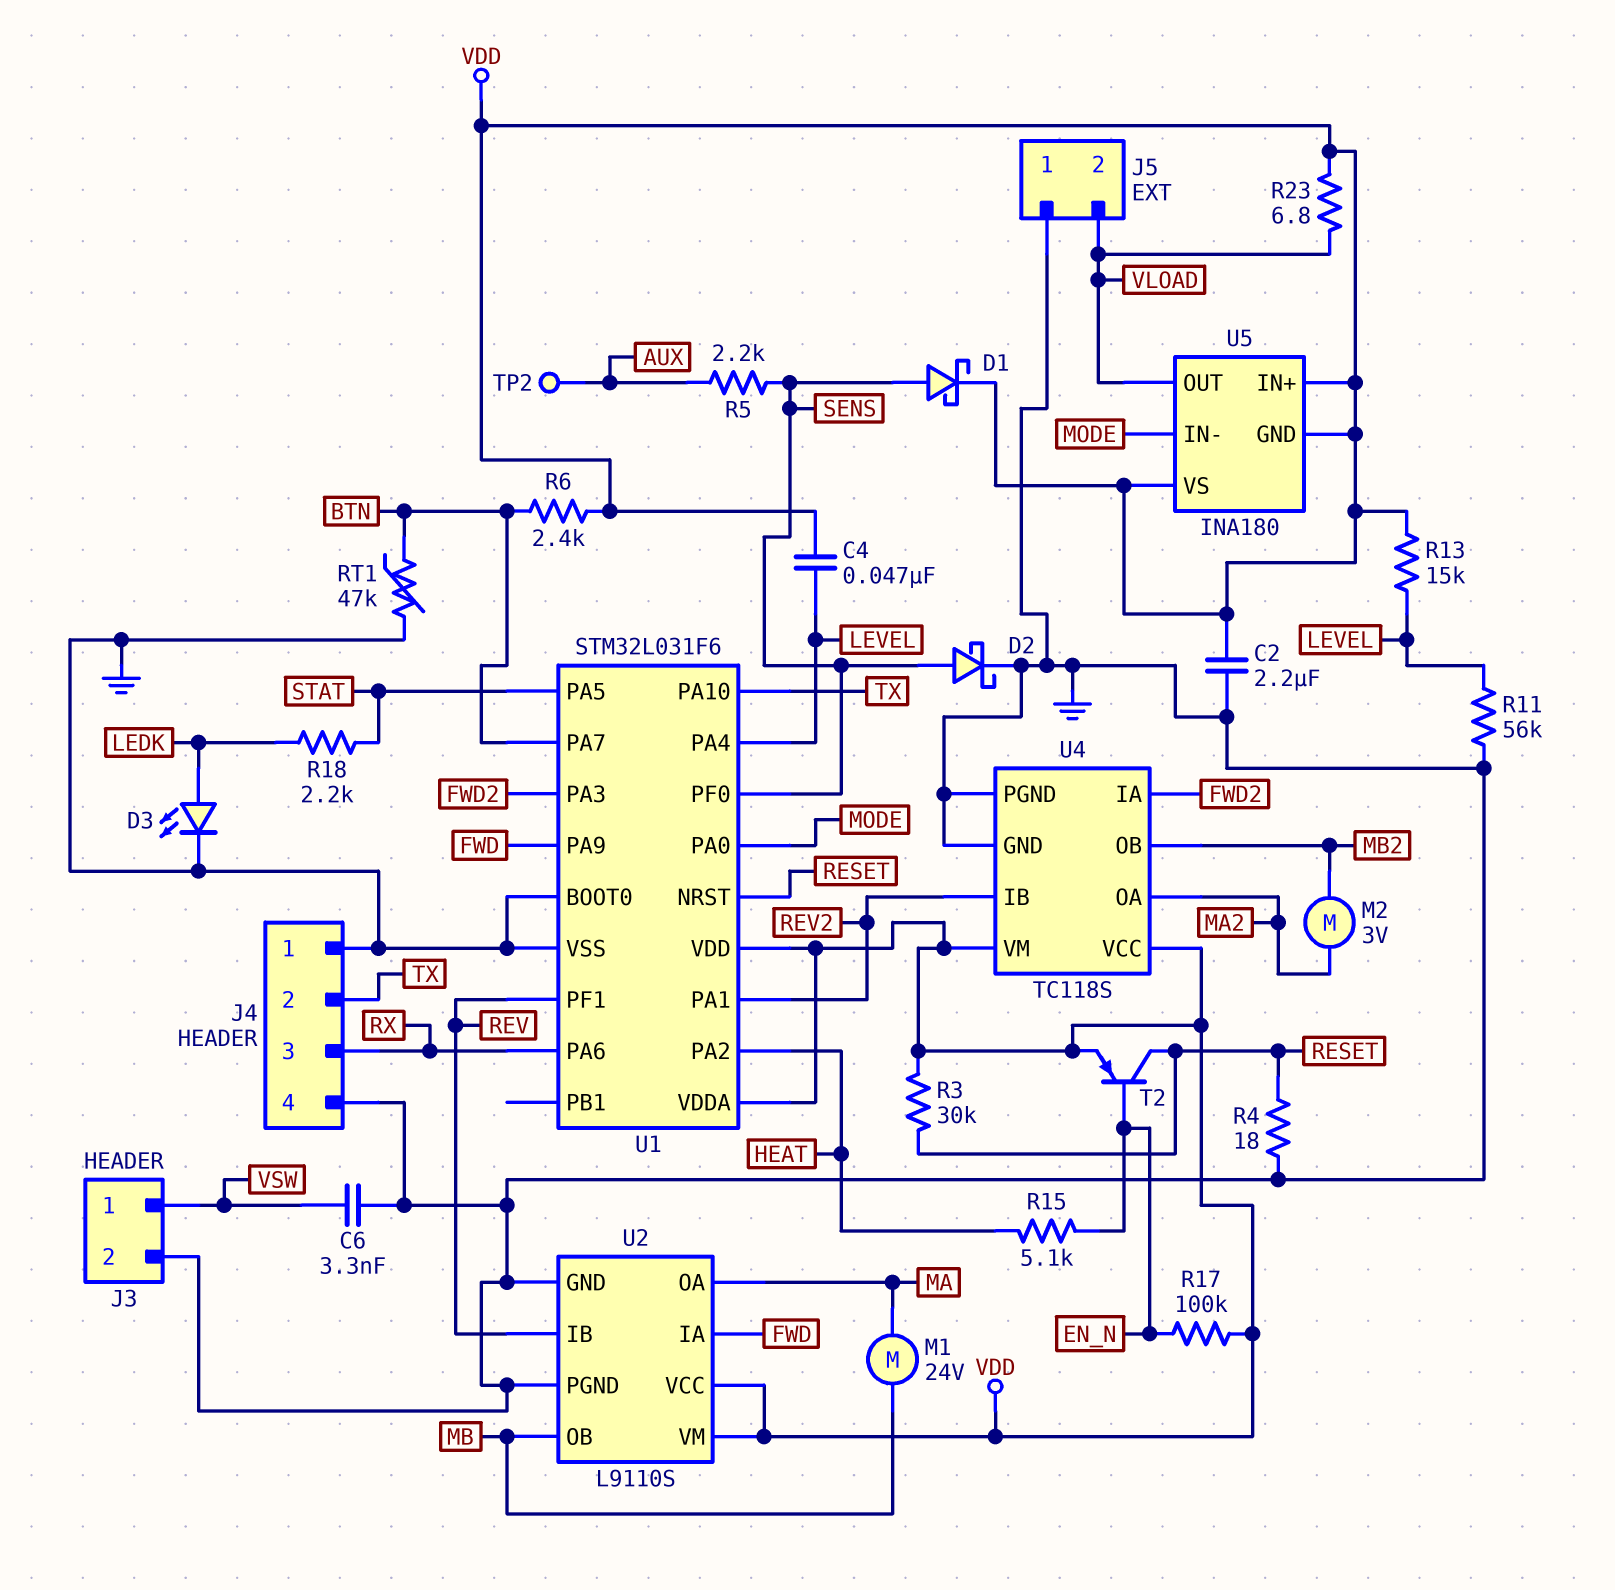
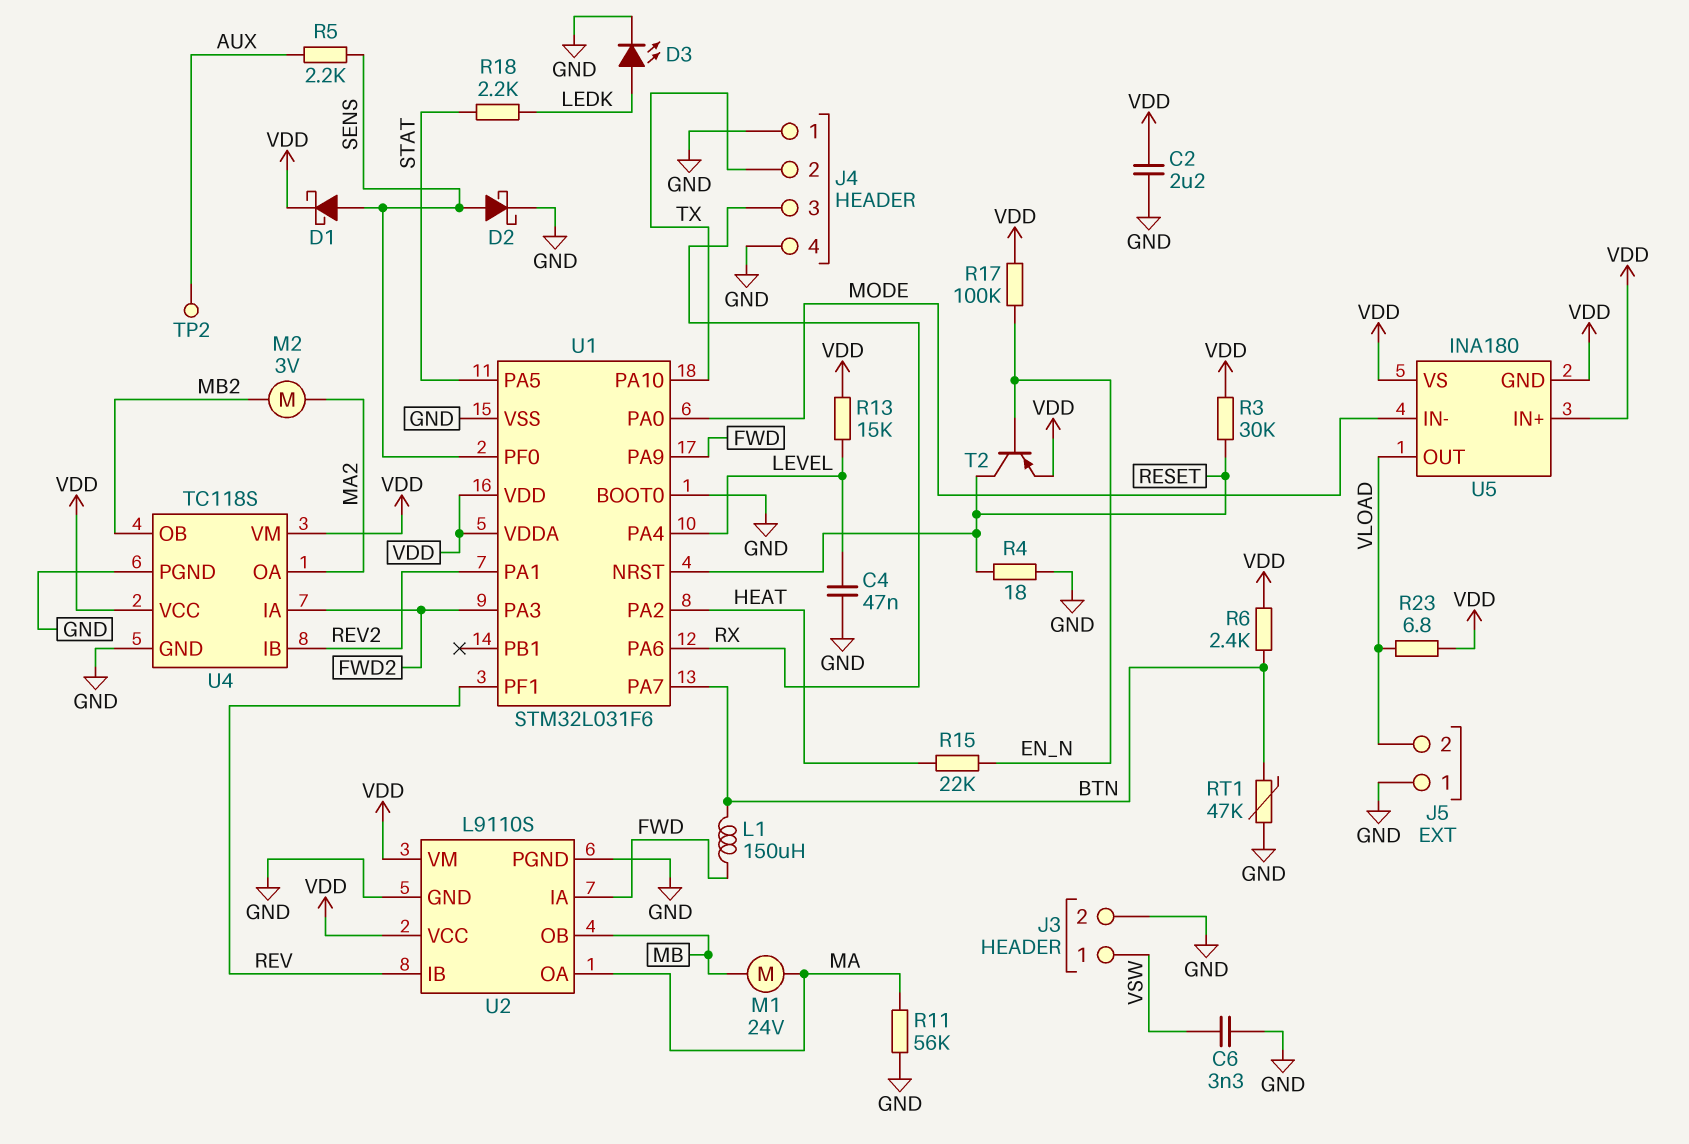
C4: 47nF (LEVEL, VDD) -> 47nF (GND, LEVEL)
L1: none -> 150uH (BTN, FWD)
R11: 56k (GND, LEVEL) -> 56k (GND, MA)
R15: 5.1k (EN_N, HEAT) -> 22k (EN_N, HEAT)

